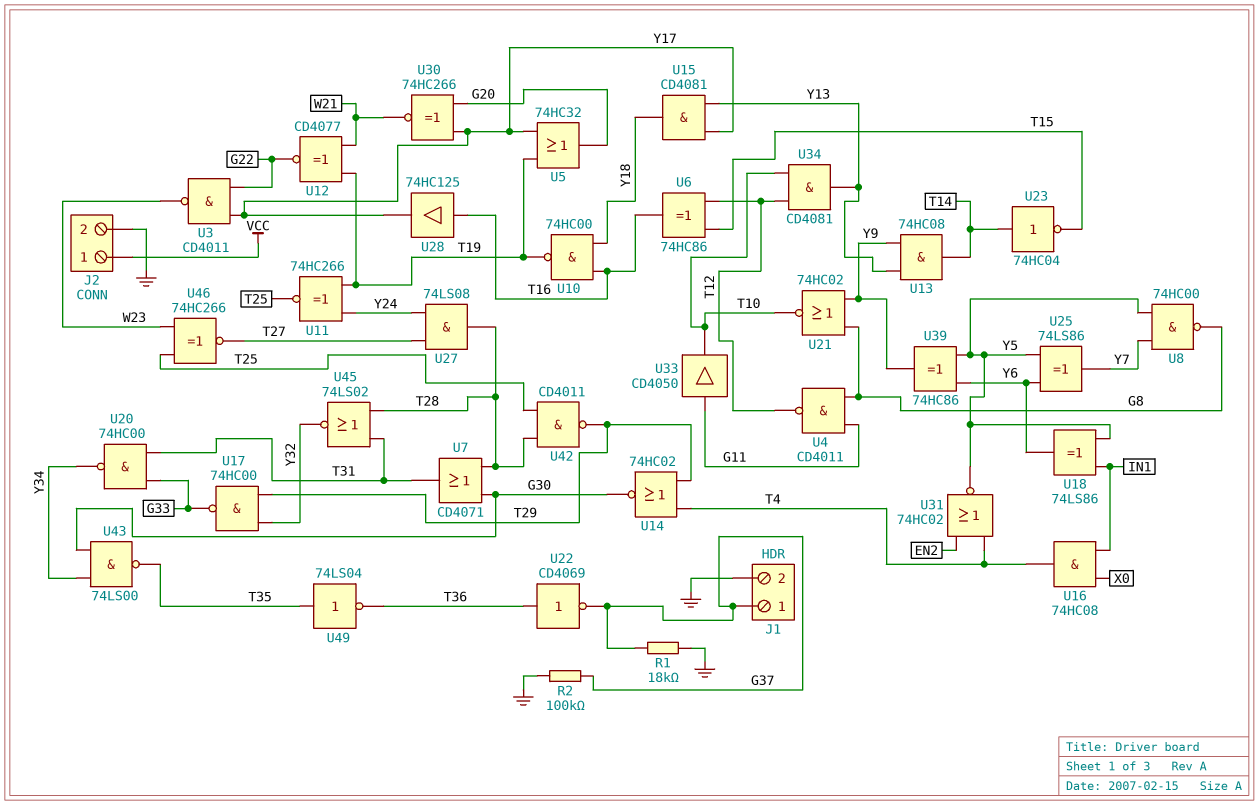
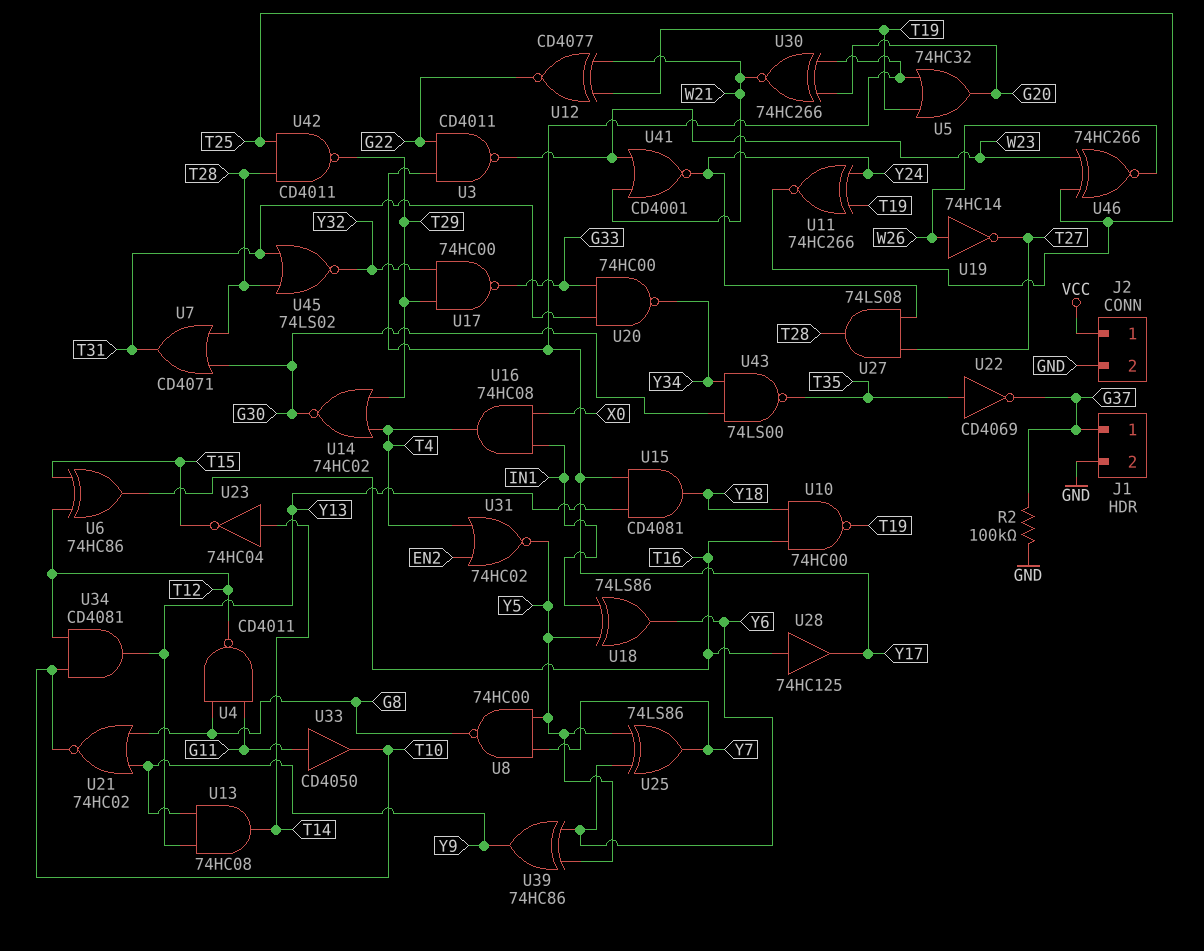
R1: 18k (G37, GND) -> none
U19: none -> NOT 74HC14 (in W26, out T27)
U22: NOT CD4069 (in T36, out G37) -> NOT CD4069 (in T35, out G37)
U41: none -> NOR CD4001 (in W21, in W23, out Y24)
U46: XNOR 74HC266 (in T25, in W23, out T27) -> XNOR 74HC266 (in T25, in W23, out W26)
U49: NOT 74LS04 (in T35, out T36) -> none

